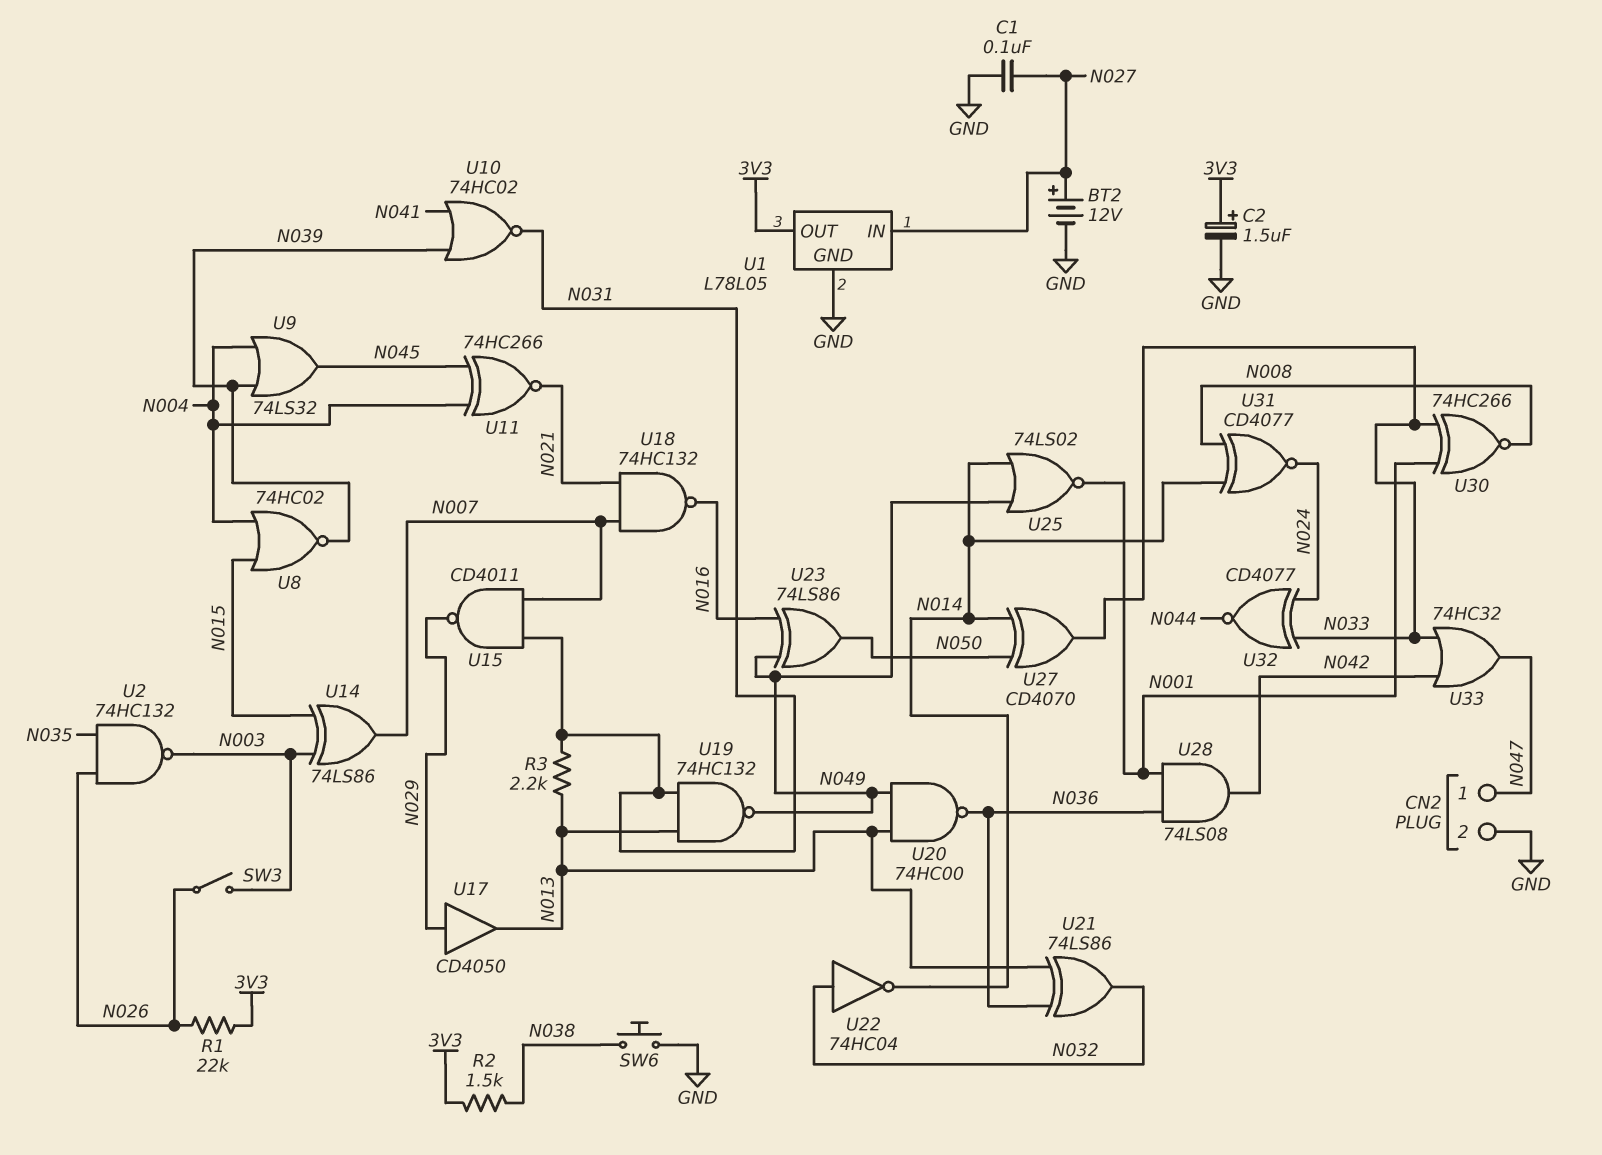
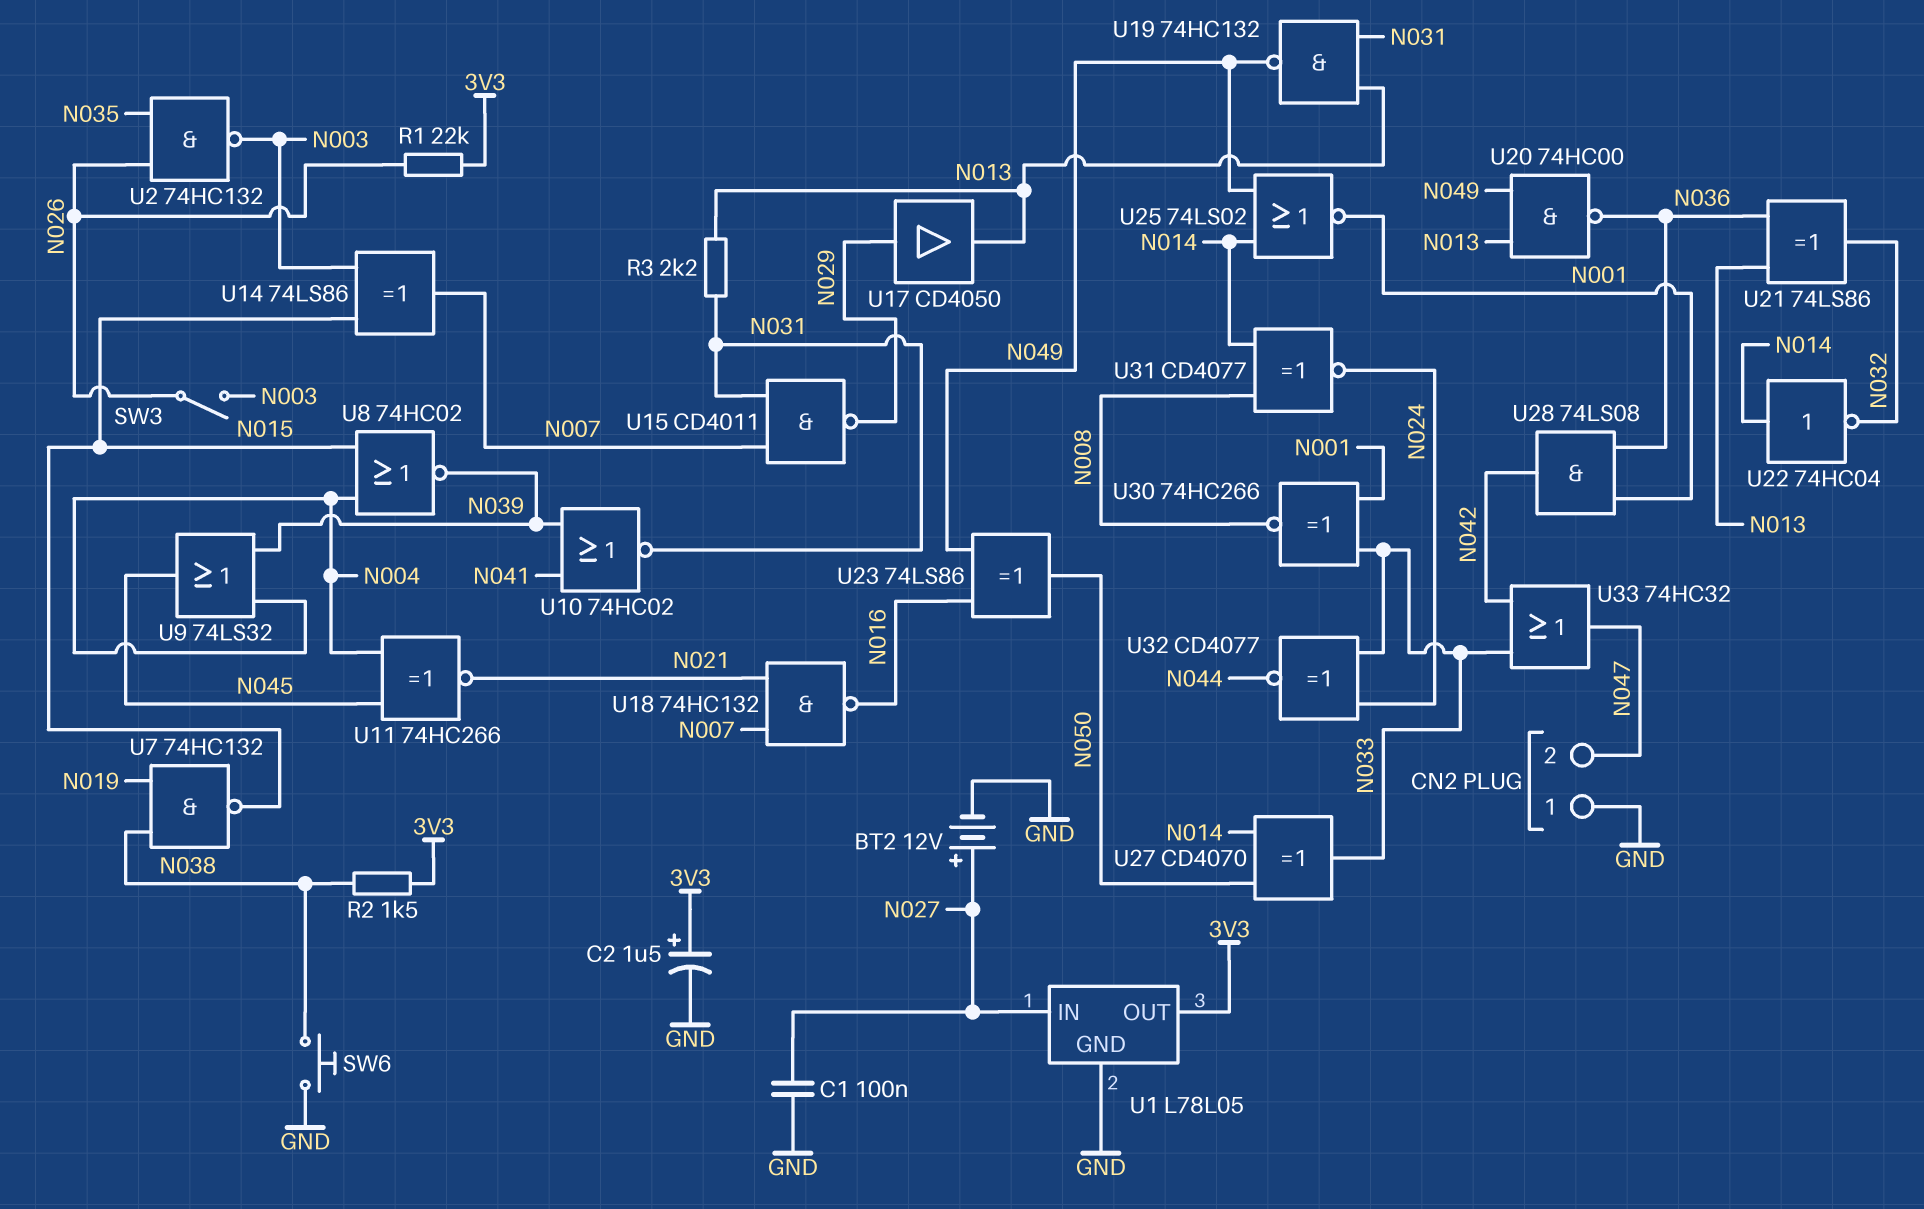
CN2 pin 1: N047 -> GND
CN2 pin 2: GND -> N047
U7: none -> NAND 74HC132 (in N019, in N038, out N015)
U22: NOT 74HC04 (in N032, out N014) -> NOT 74HC04 (in N014, out N032)

